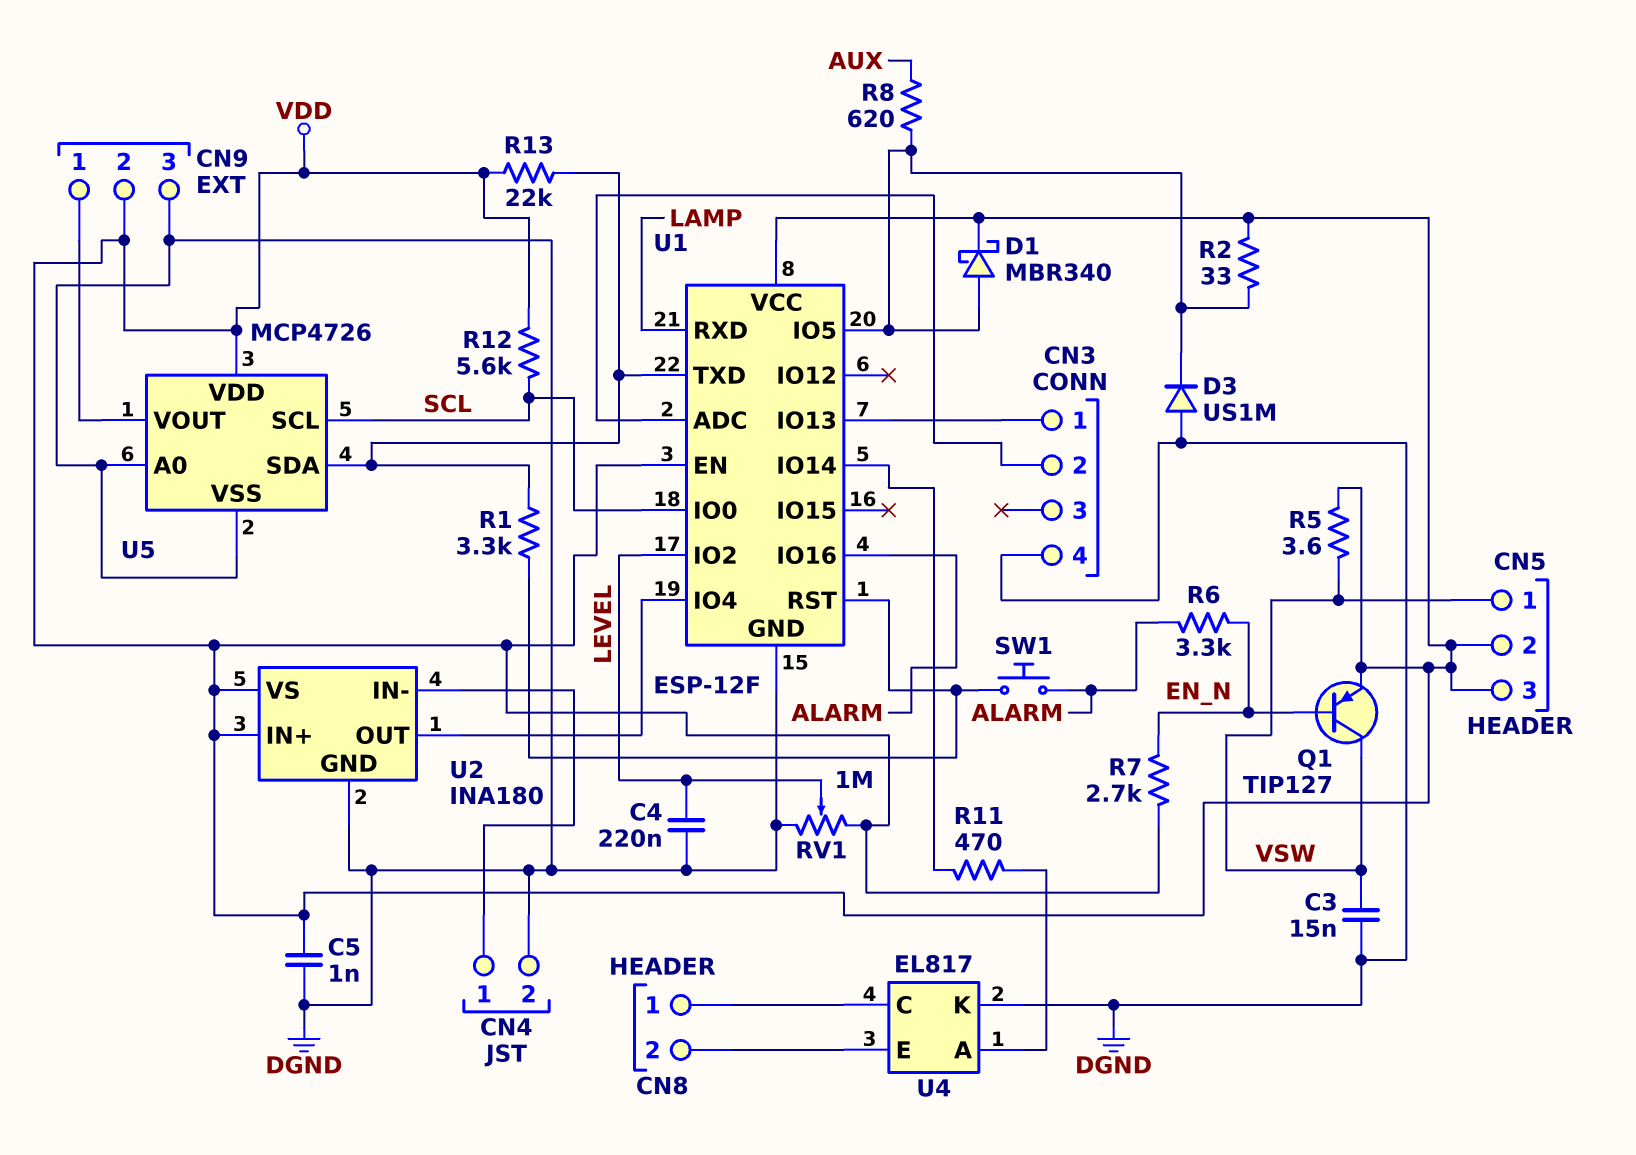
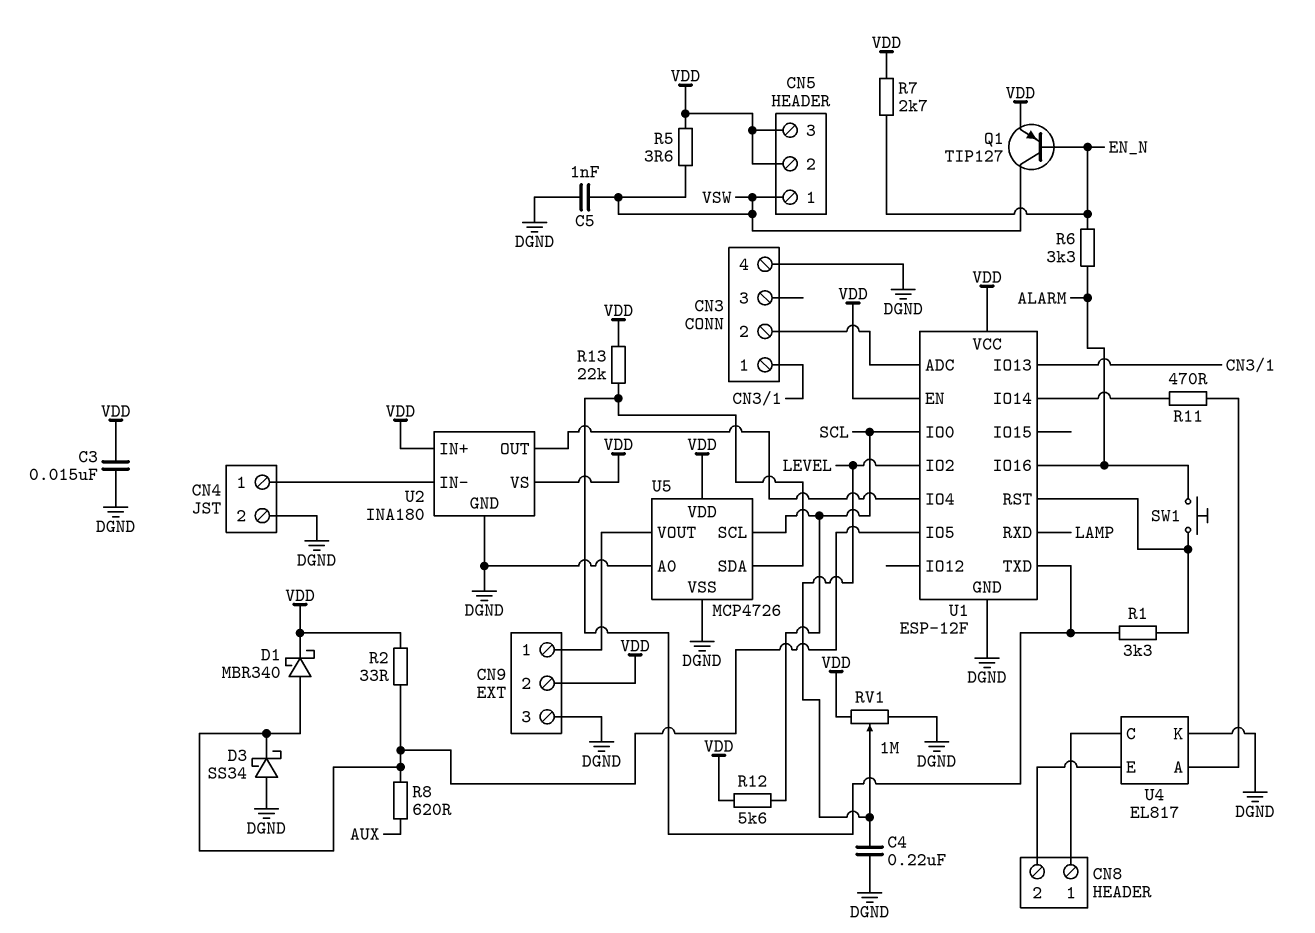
C3: 15nF (DGND, VSW) -> 15nF (DGND, VDD)
C5: 1nF (DGND, VDD) -> 1nF (DGND, VSW)
D3: diode US1M (A DGND, K U1/IO5) -> schottky SS34 (A DGND, K U1/IO5)

